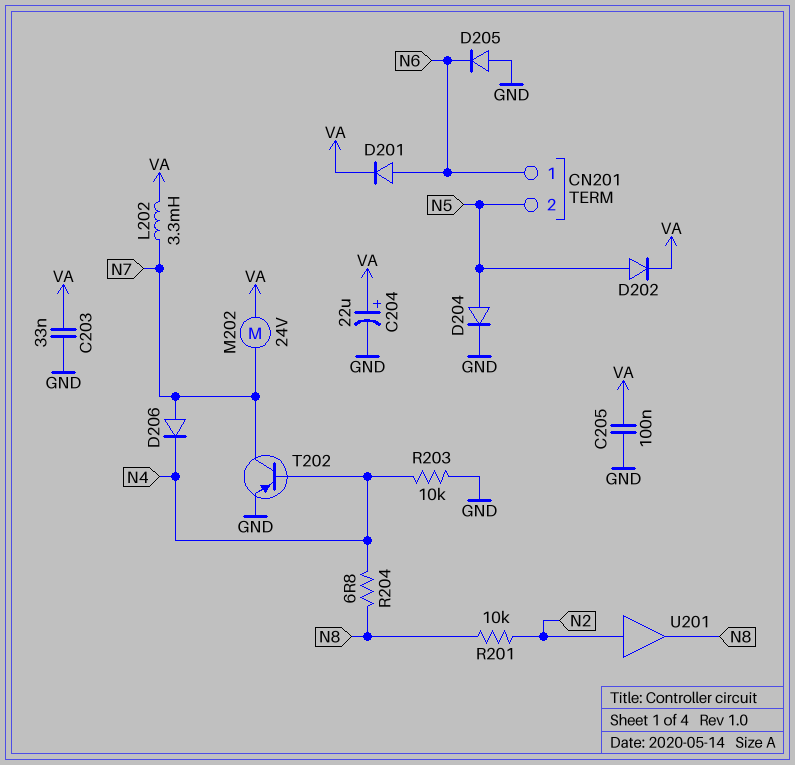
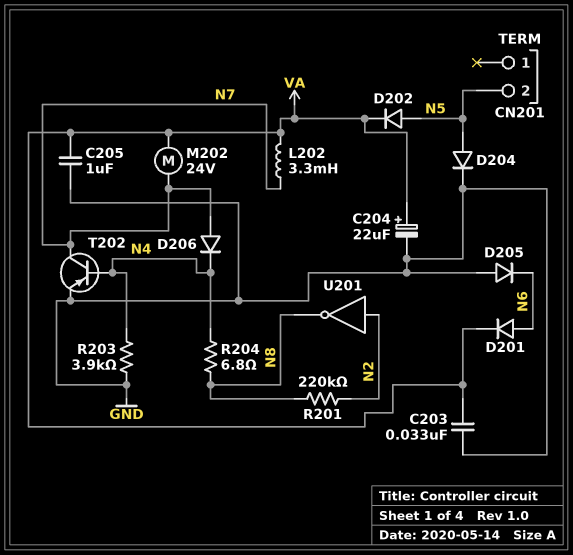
C205: 100nF (GND, VA) -> 1uF (GND, VA)
CN201 pin 1: N6 -> none
R201: 10k (N2, N8) -> 220k (N2, N8)
R203: 10k (GND, N4) -> 3.9k (GND, N4)
U201: buffer (in N2, out N8) -> NOT (in N2, out N8)

